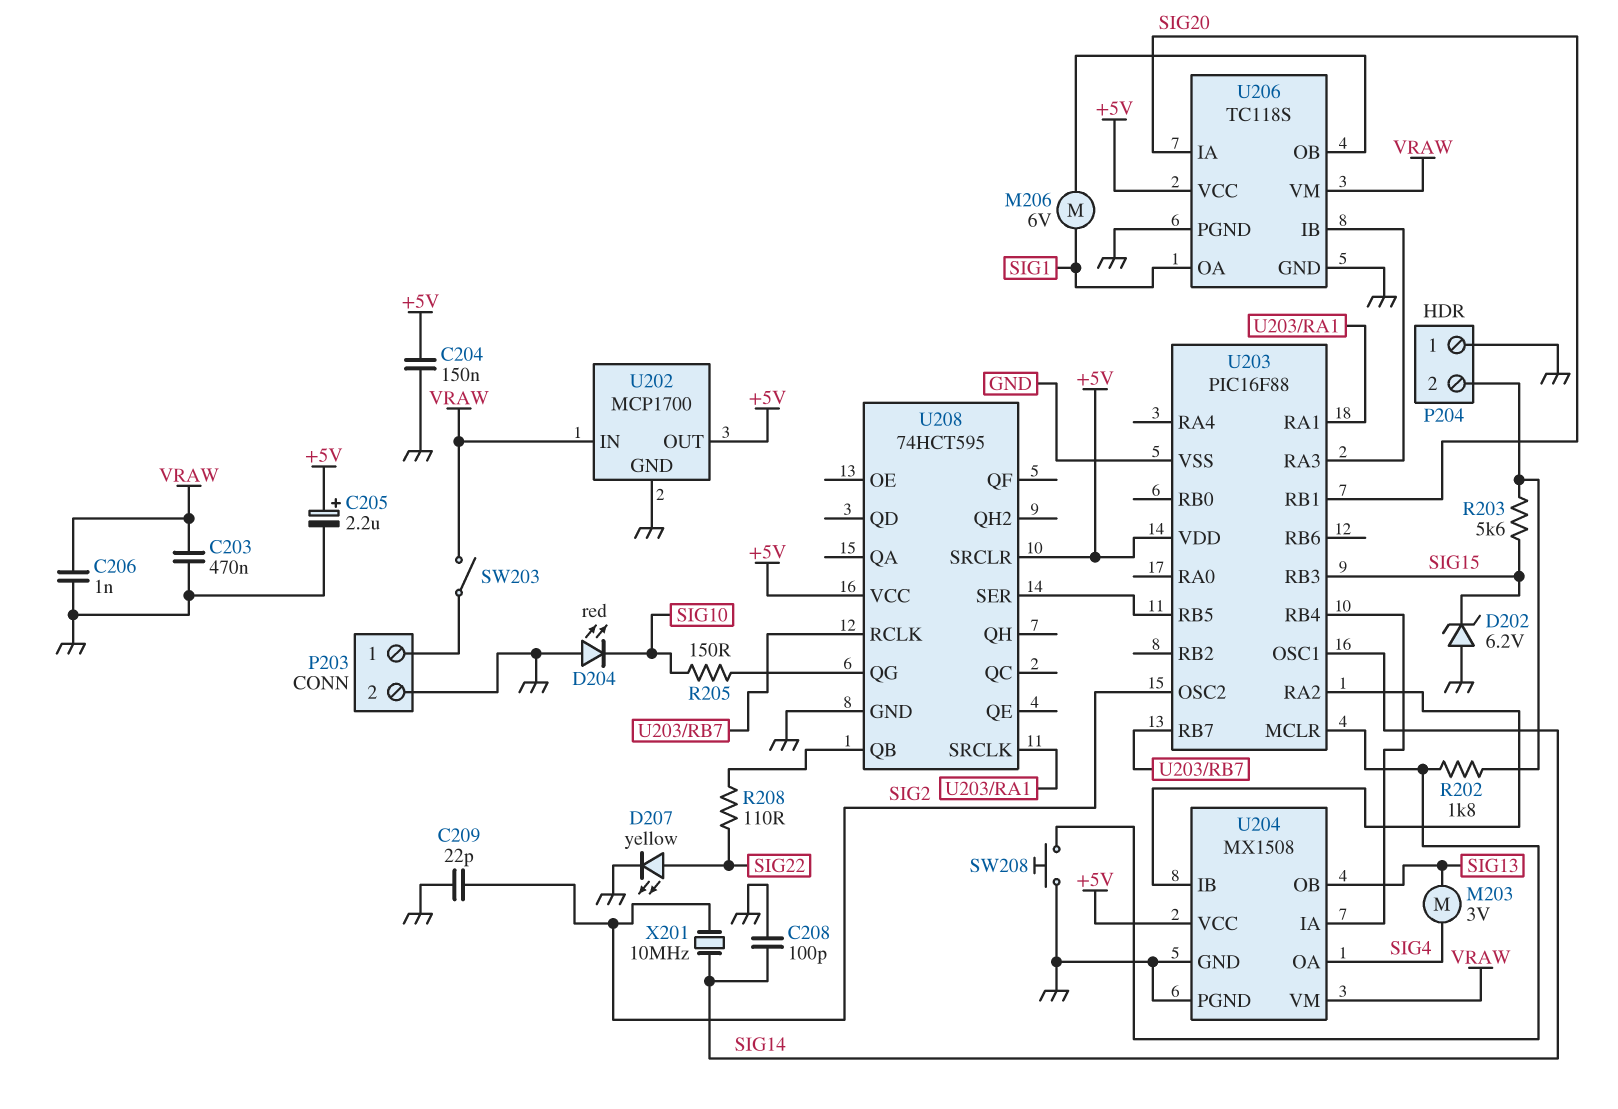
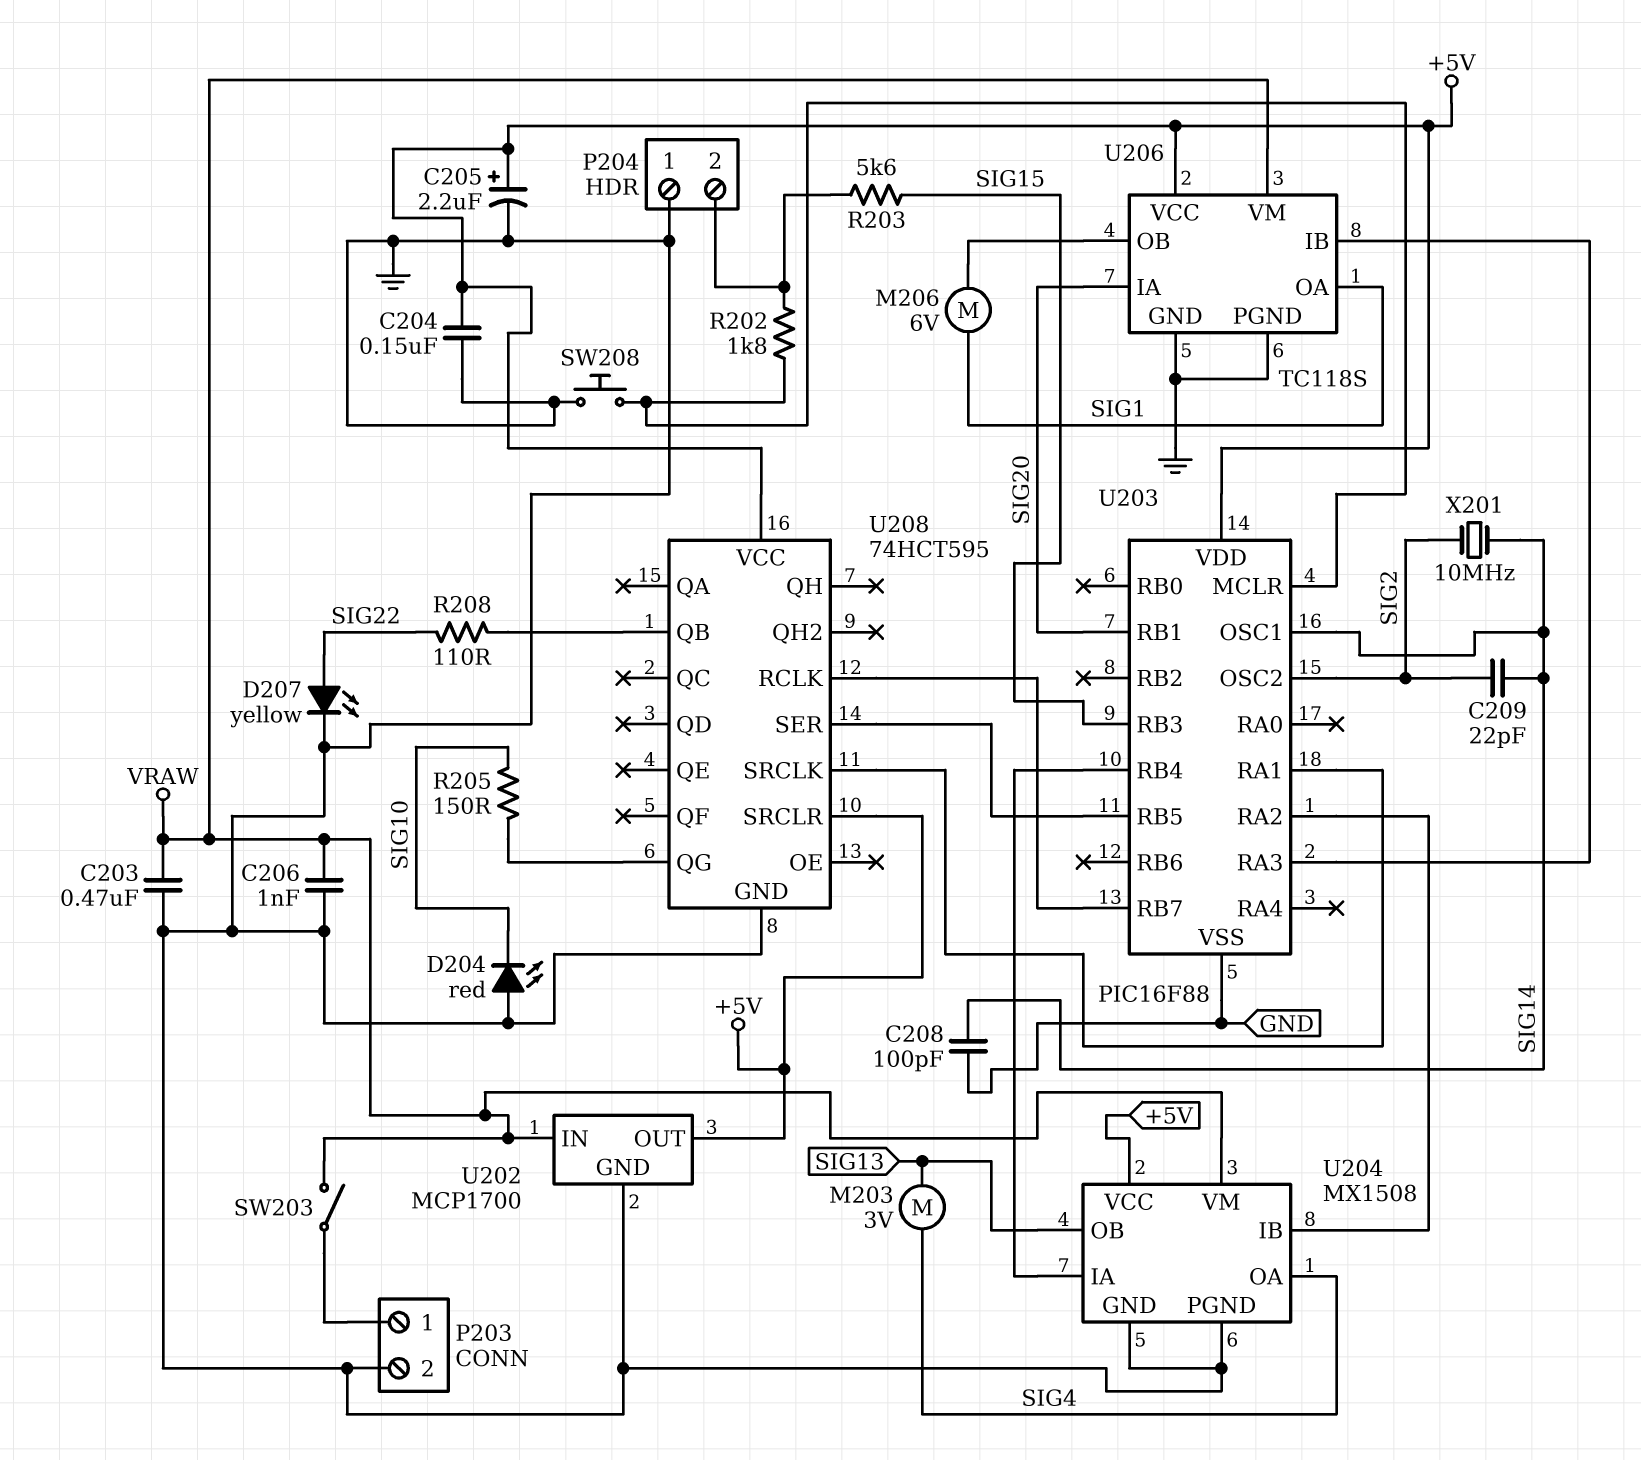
C209: 22pF (GND, SIG2) -> 22pF (SIG2, SIG14)
D202: zener 6.2V (A GND, K SIG15) -> none

